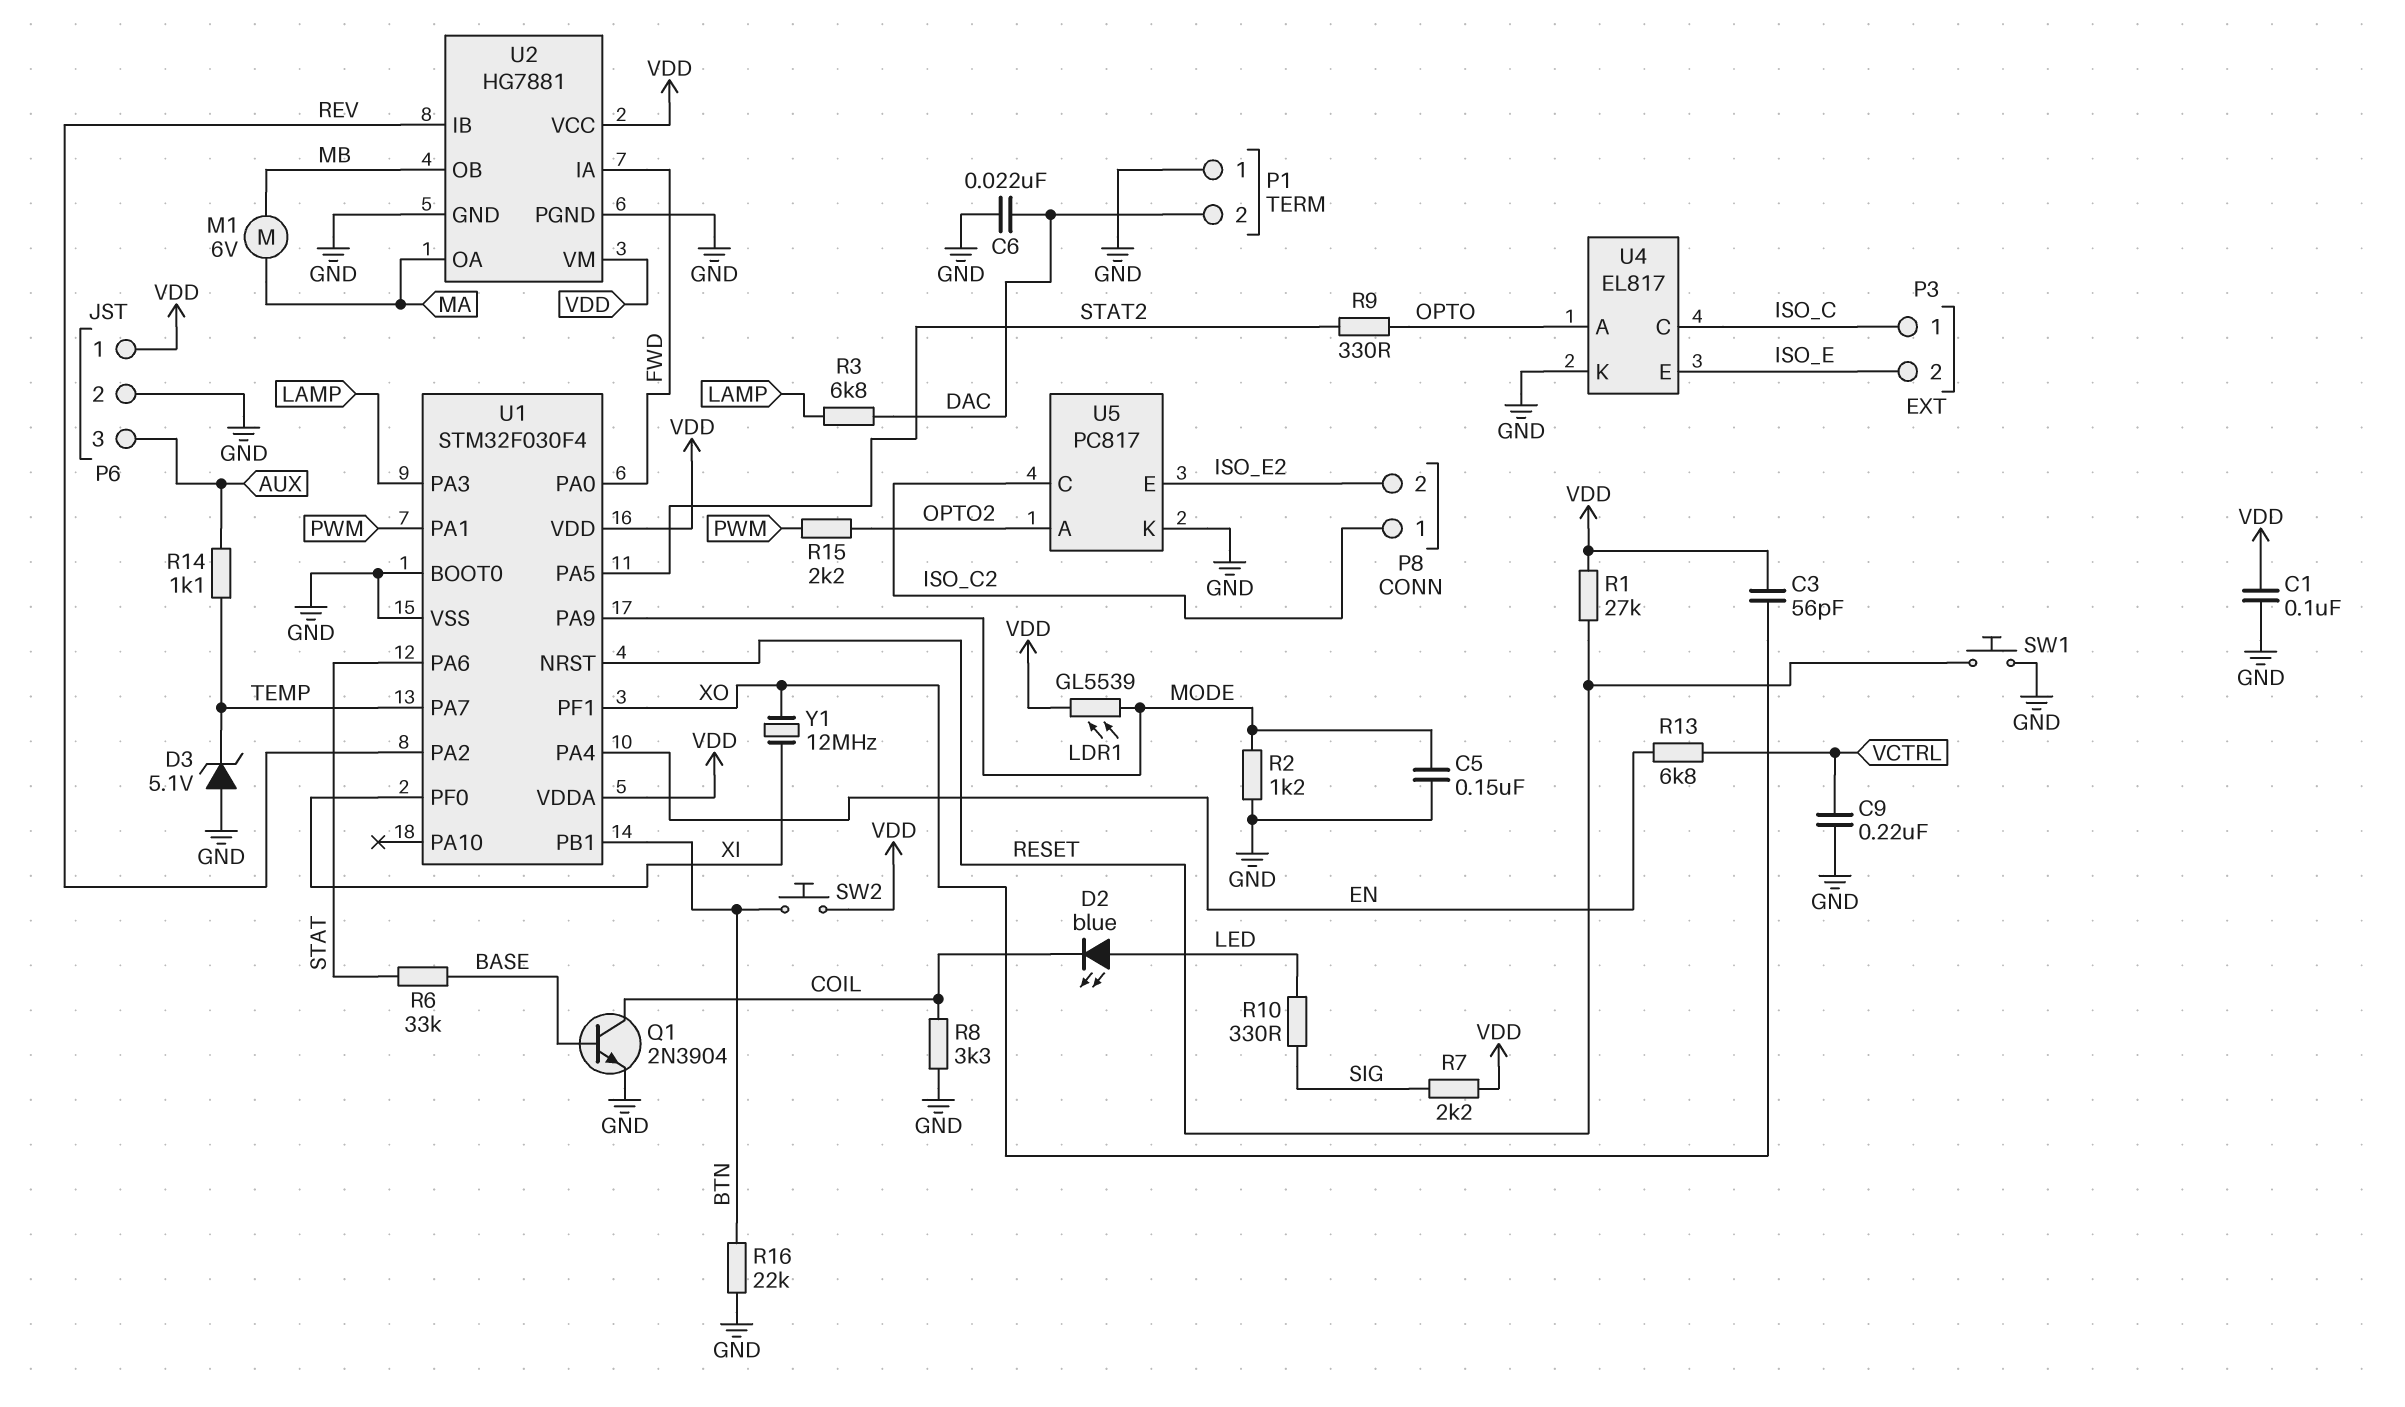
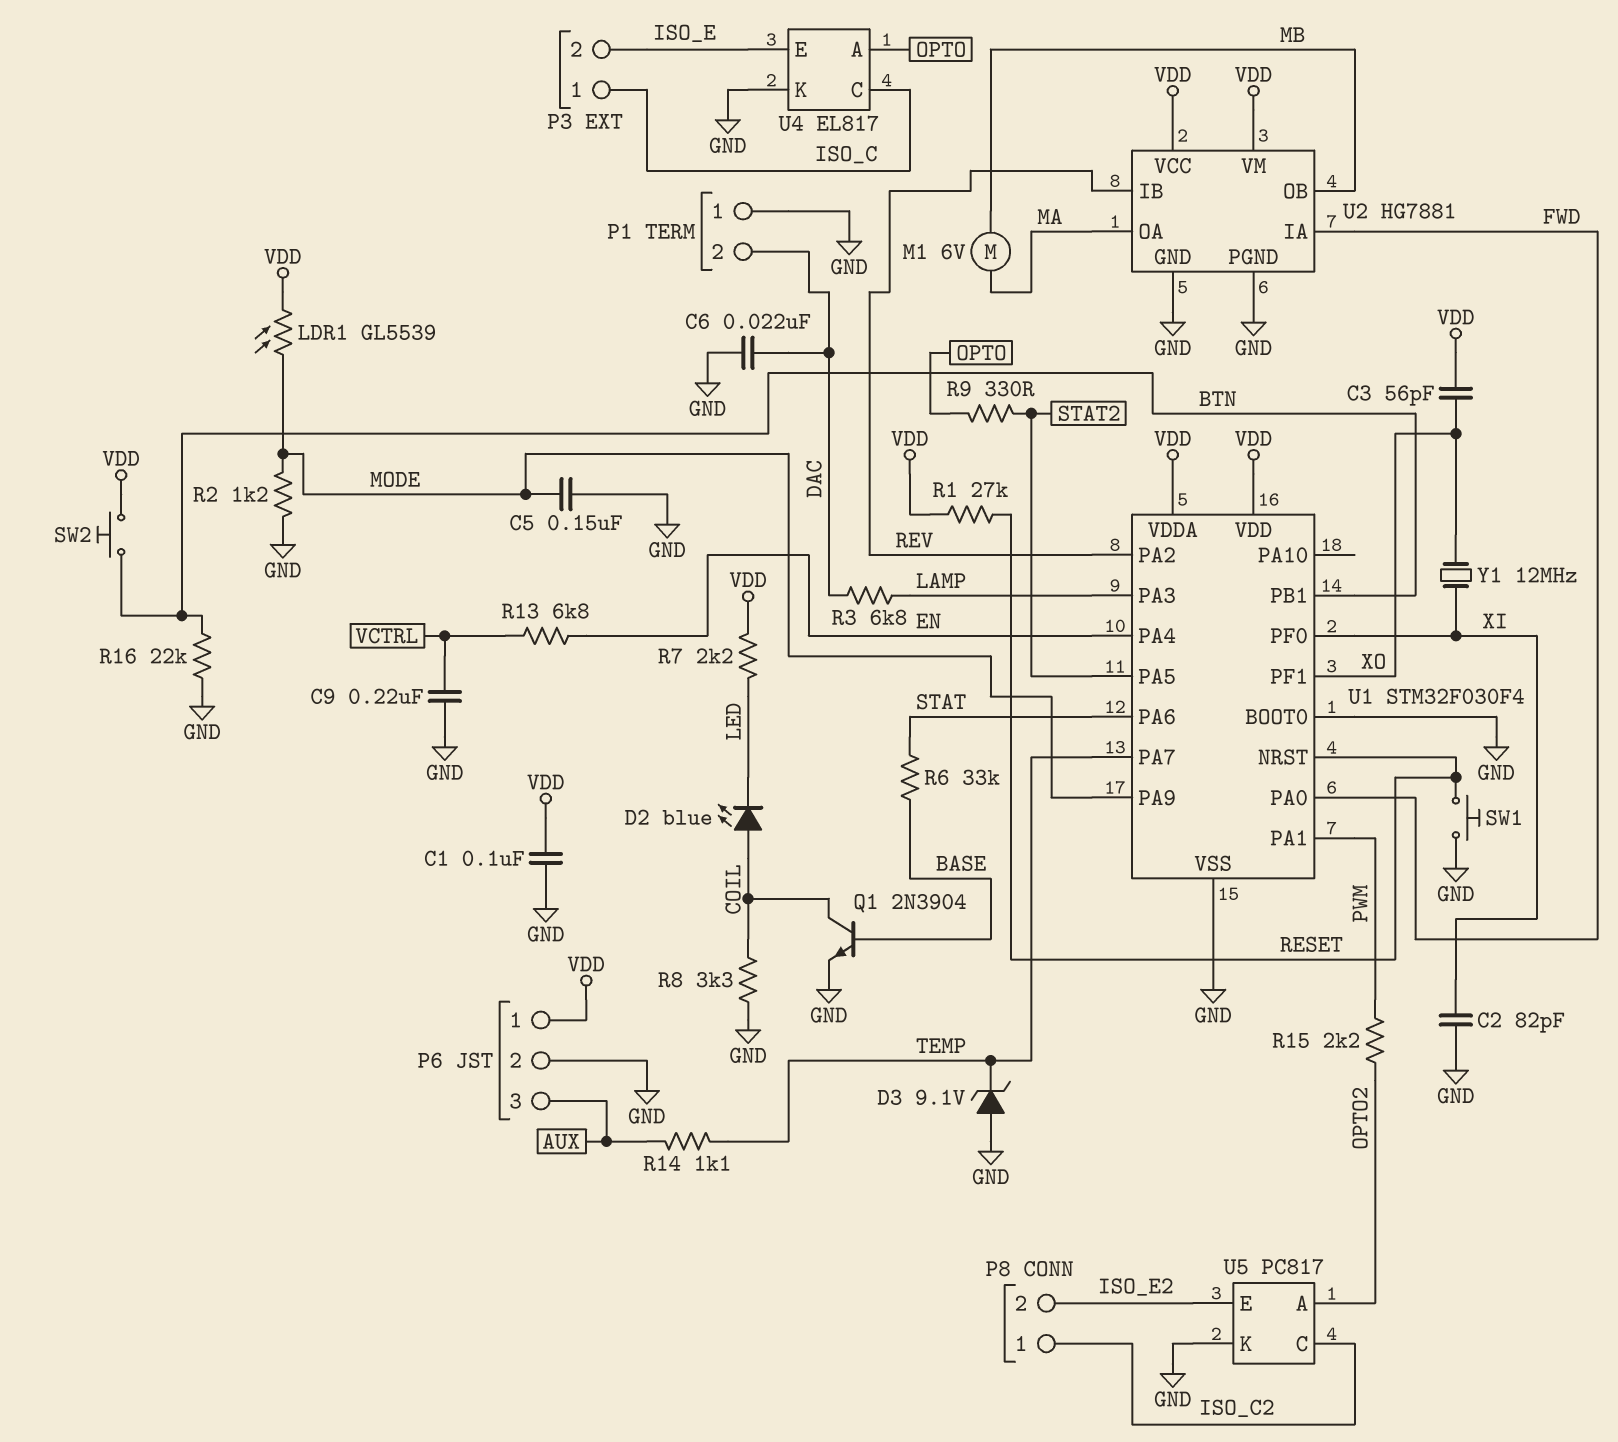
C2: none -> 82pF (GND, XI)
D2: LED blue (A LED, K COIL) -> LED blue (A COIL, K LED)
D3: zener 5.1V (A GND, K TEMP) -> zener 9.1V (A GND, K TEMP)
R7: 2.2k (SIG, VDD) -> 2.2k (LED, VDD)
R10: 330 (LED, SIG) -> none

